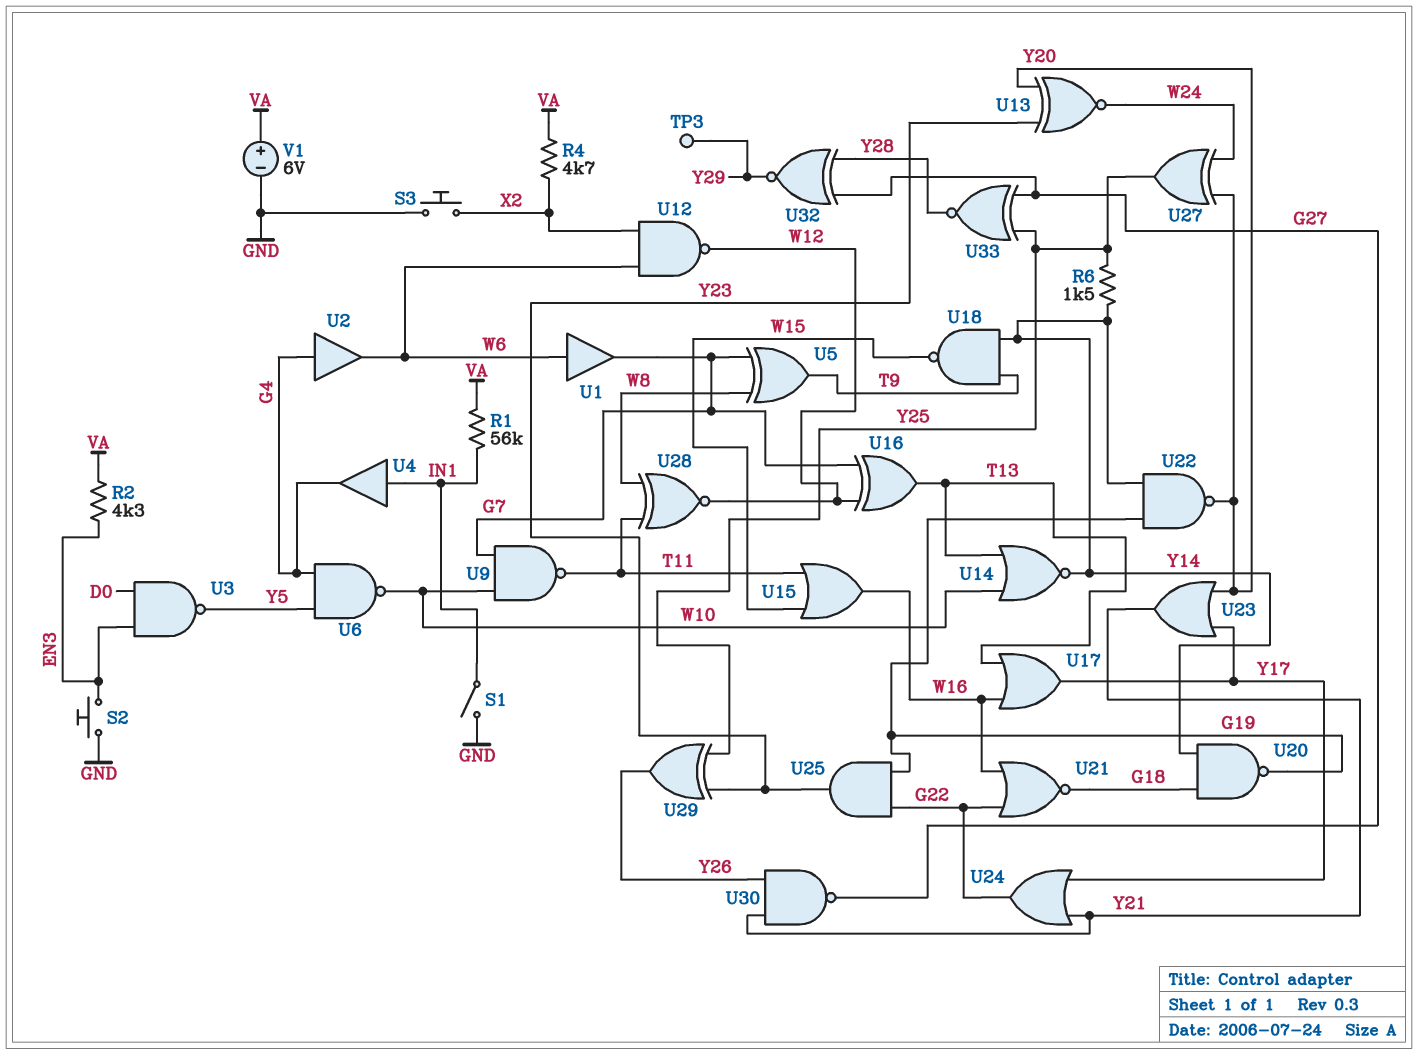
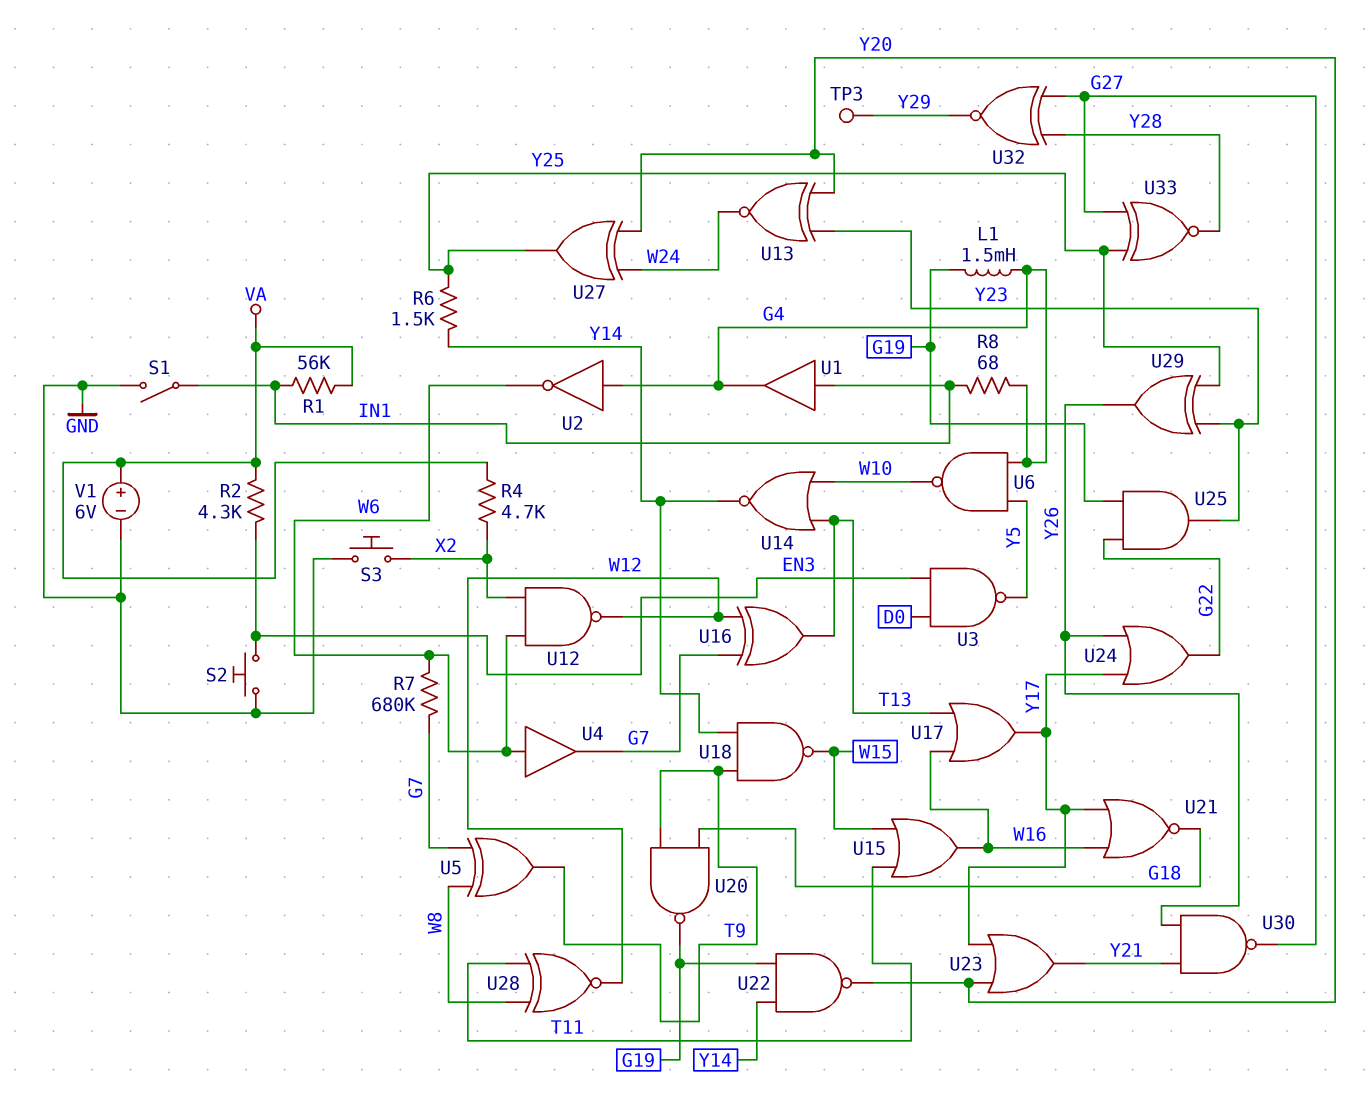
L1: none -> 1.5mH (G4, G19)
R7: none -> 680k (G7, W6)
R8: none -> 68 (G4, IN1)
U1: buffer (in W6, out G7) -> buffer (in IN1, out G4)
U2: buffer (in G4, out W6) -> NOT (in G4, out W6)
U4: buffer (in IN1, out G4) -> buffer (in W6, out G7)
U9: NAND (in G7, in W10, out T11) -> none
U20: NAND (in G18, in Y14, out G19) -> NAND (in G18, in T9, out G19)
U21: NOR (in G22, in W16, out G18) -> NOR (in W16, in Y17, out G18)
U24: OR (in Y17, in Y21, out G22) -> OR (in Y17, in Y26, out G22)

